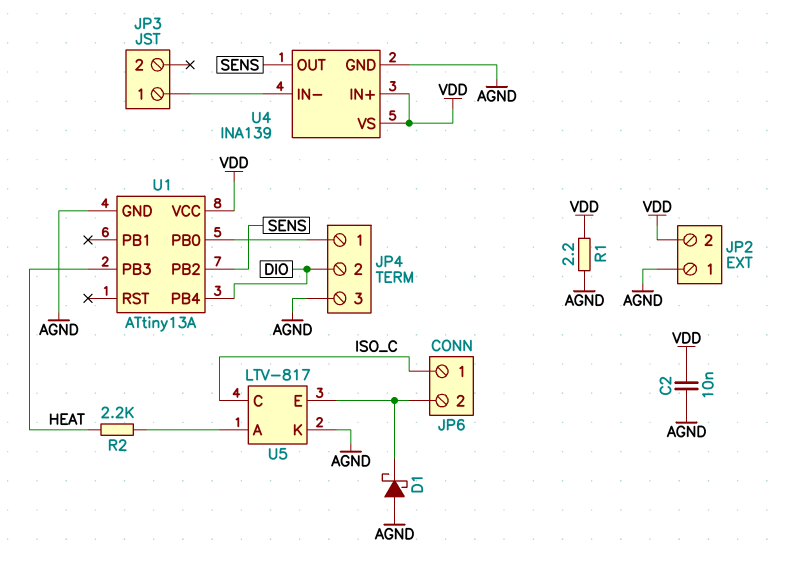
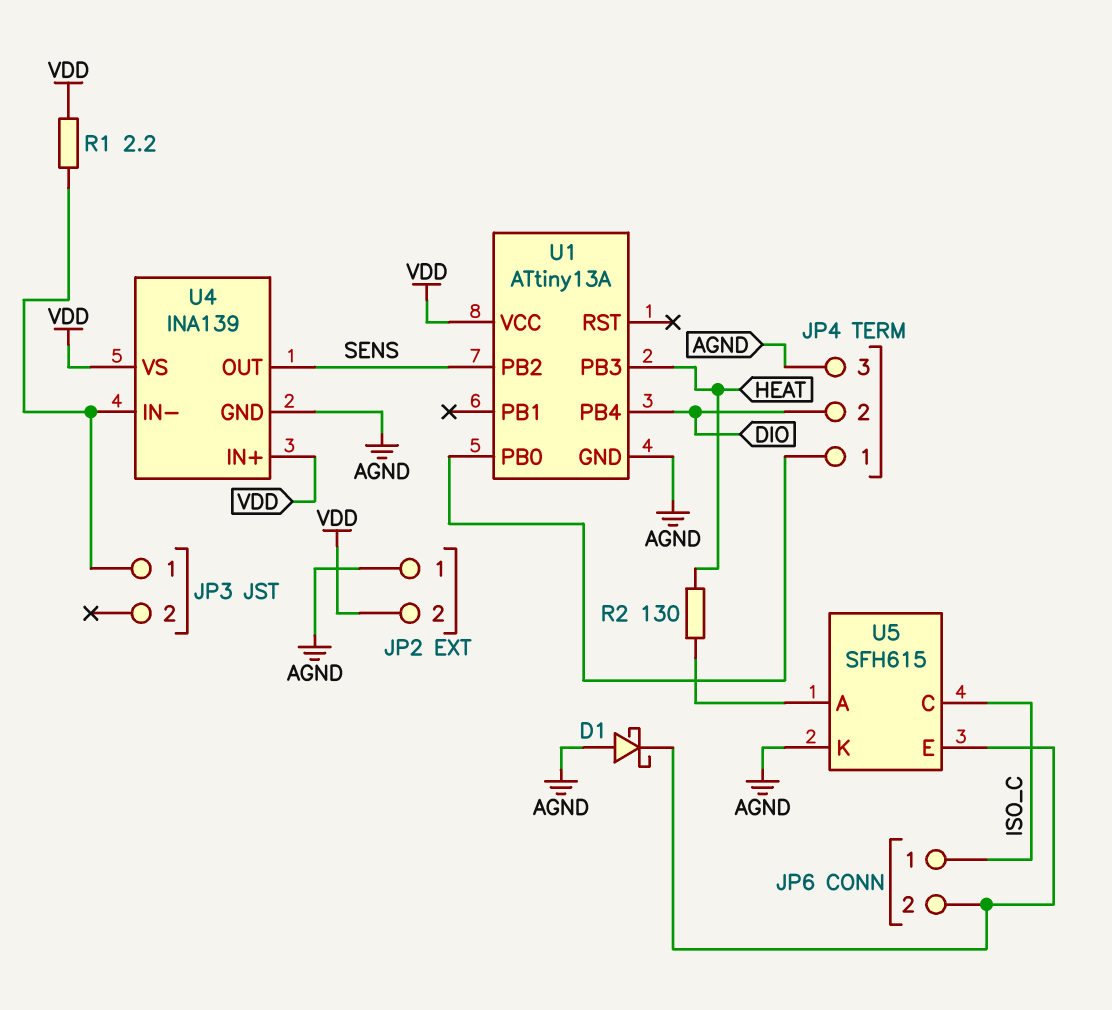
C2: 10nF (AGND, VDD) -> none
R1: 2.2 (AGND, VDD) -> 2.2 (JP3/1, VDD)
R2: 2.2k (HEAT, U5/A) -> 130 (HEAT, U5/A)
U5: LTV-817 -> SFH615

